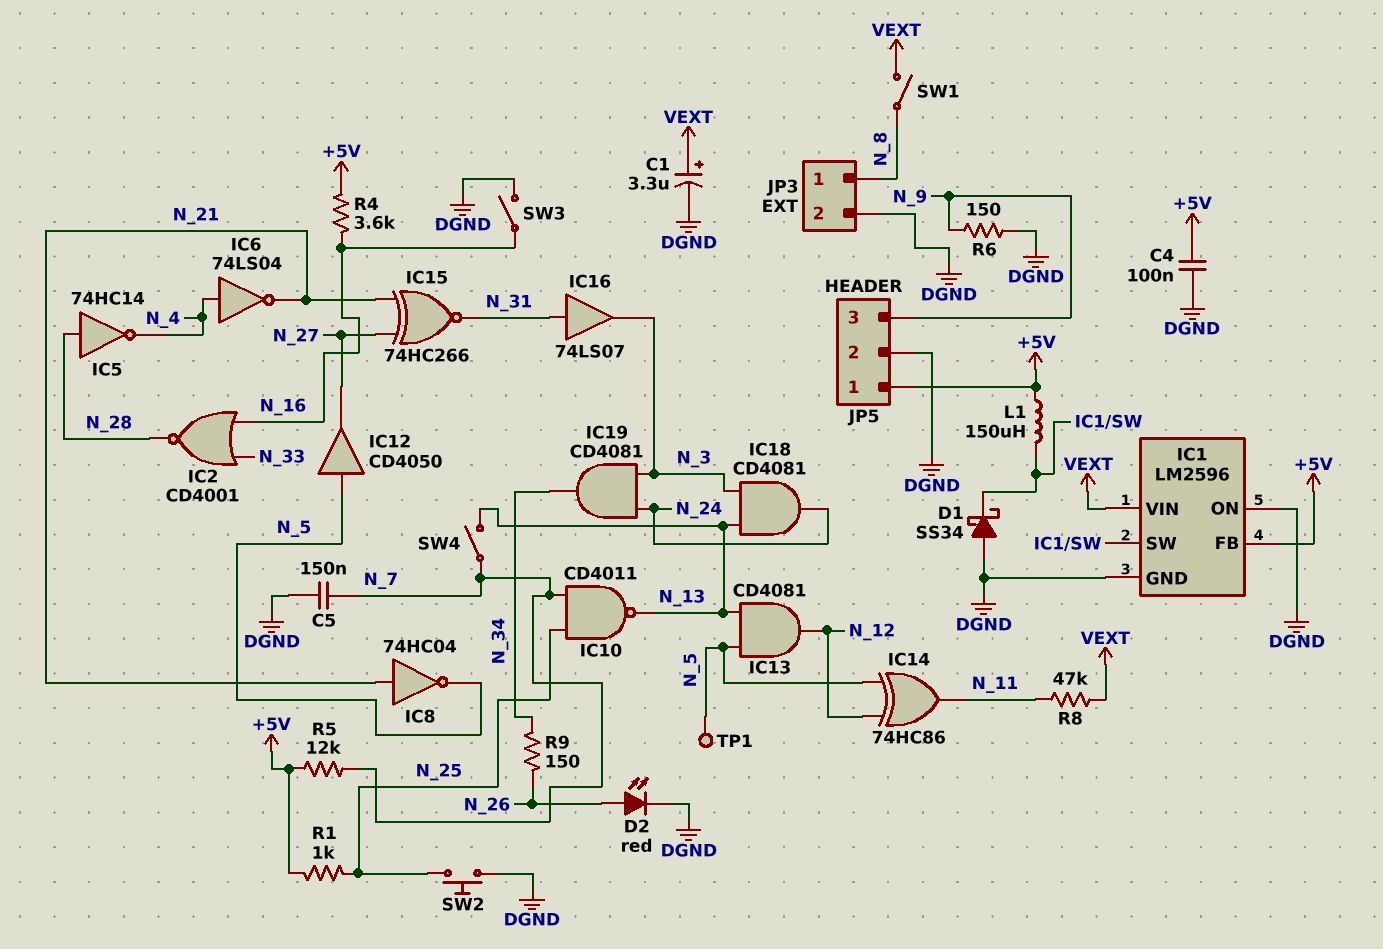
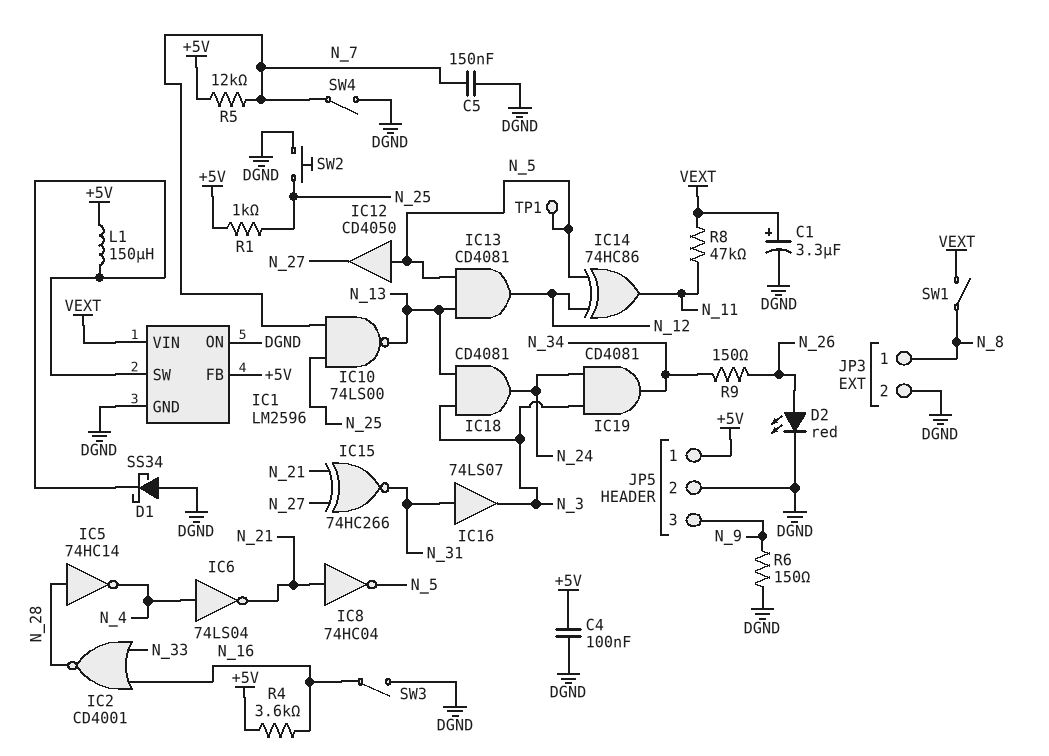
IC10: NAND CD4011 (in N_7, in N_25, out N_13) -> NAND 74LS00 (in N_7, in N_25, out N_13)
SW4: switch (N_7, N_13) -> switch (DGND, N_7)

